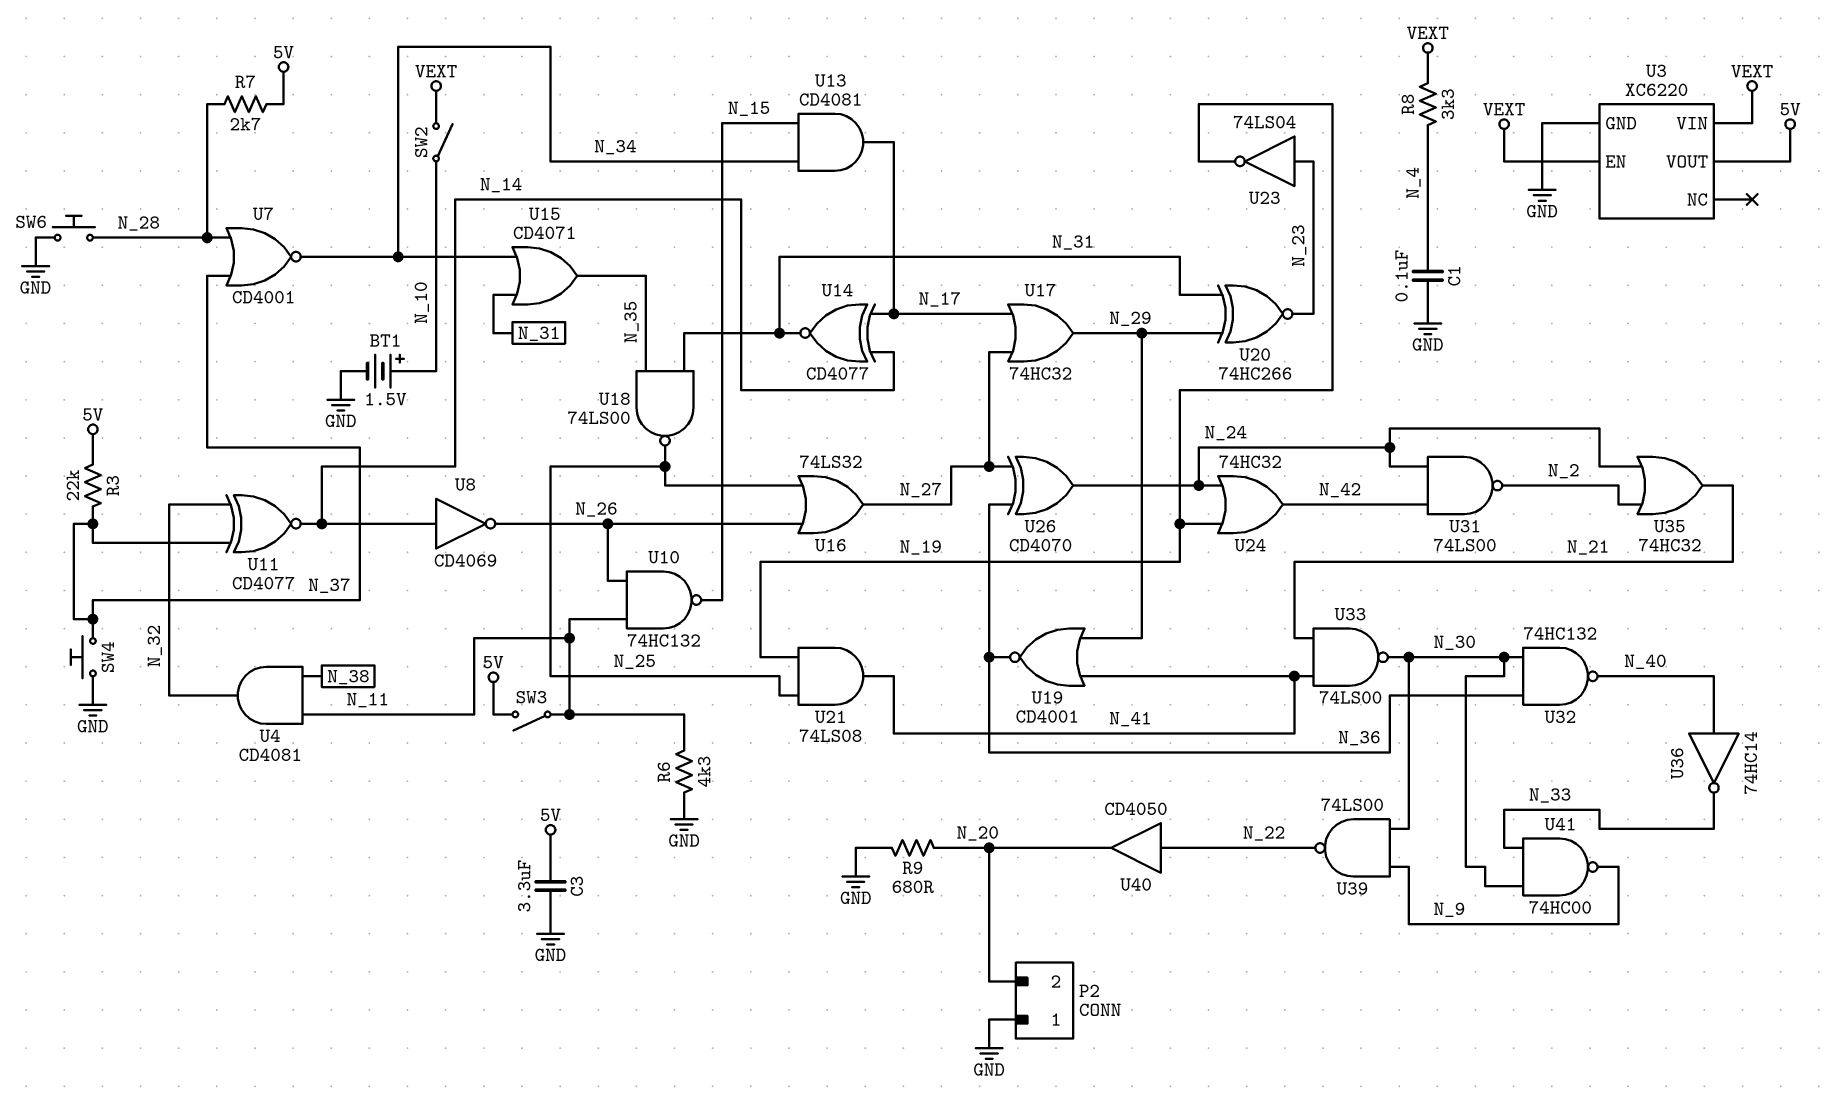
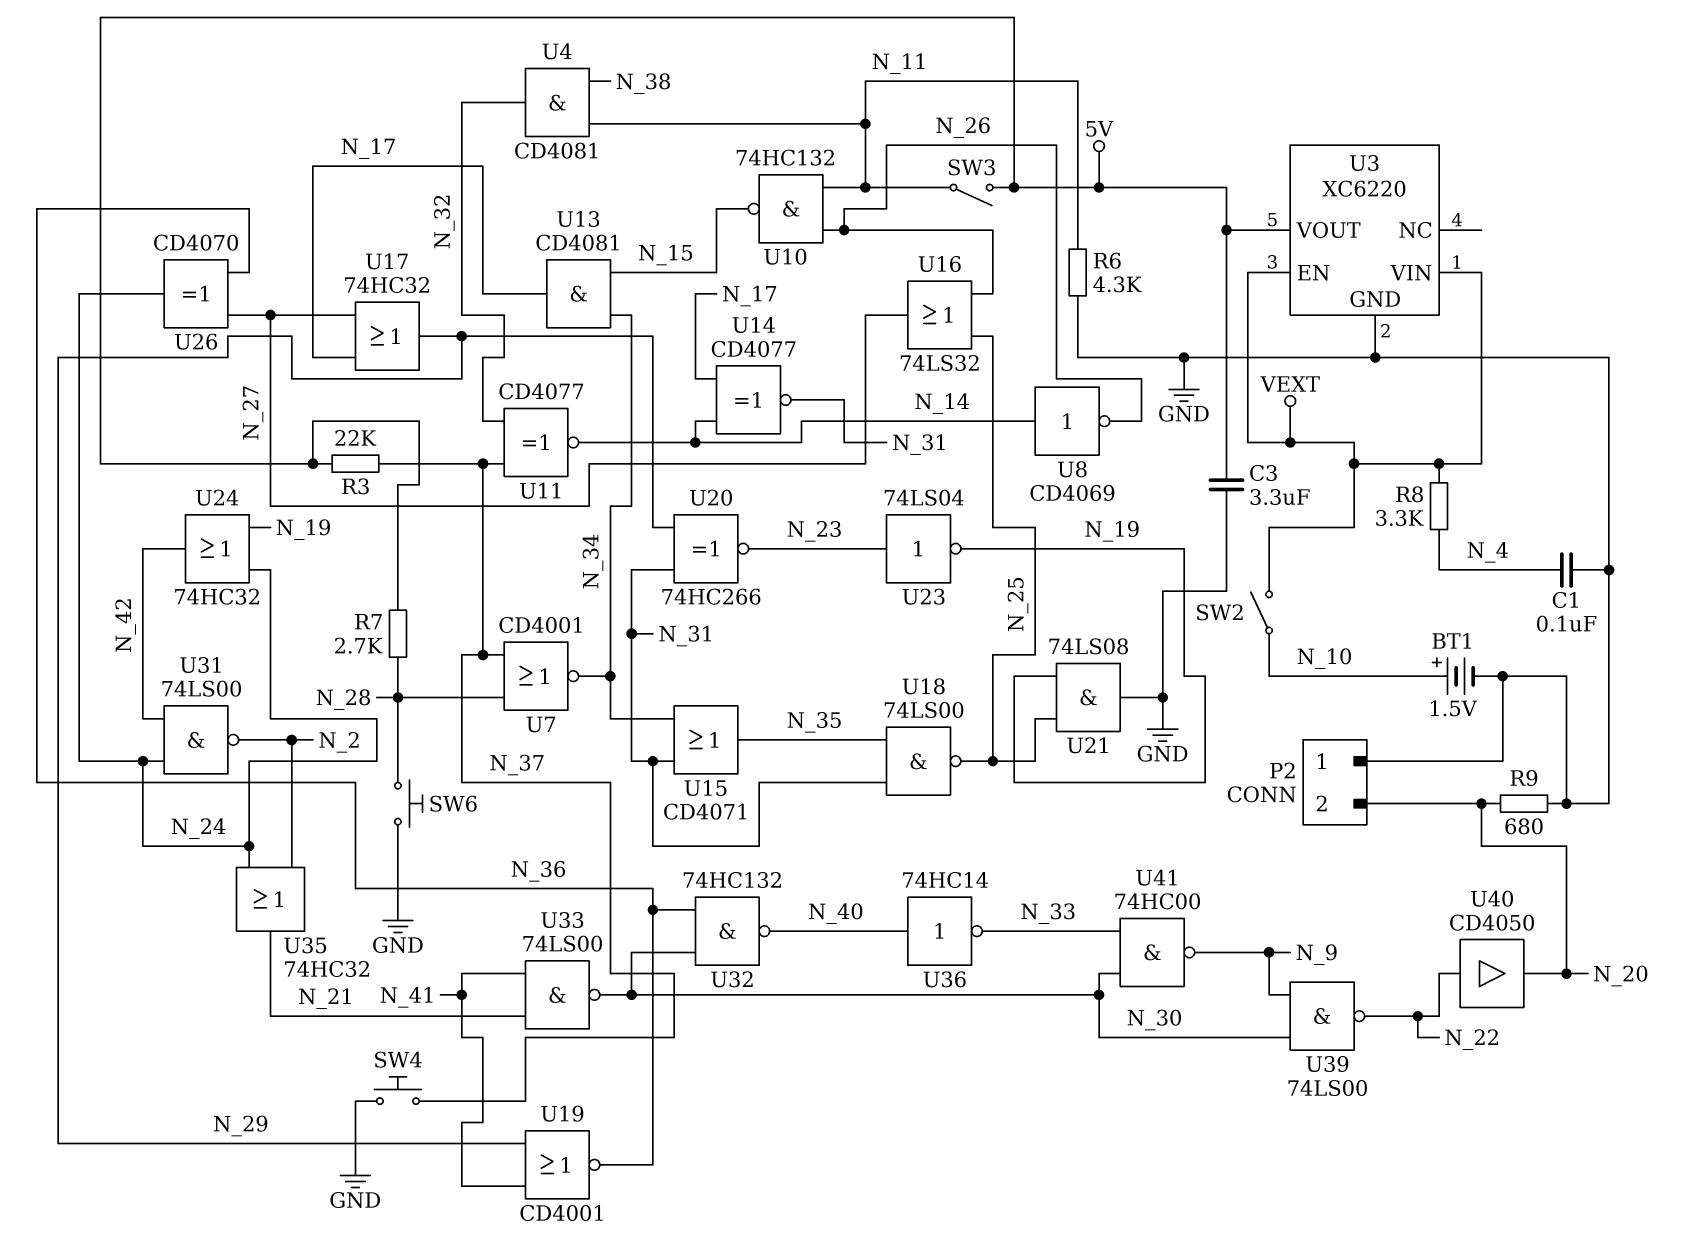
U21: AND 74LS08 (in N_19, in N_25, out N_41) -> AND 74LS08 (in N_19, in N_25, out GND)

